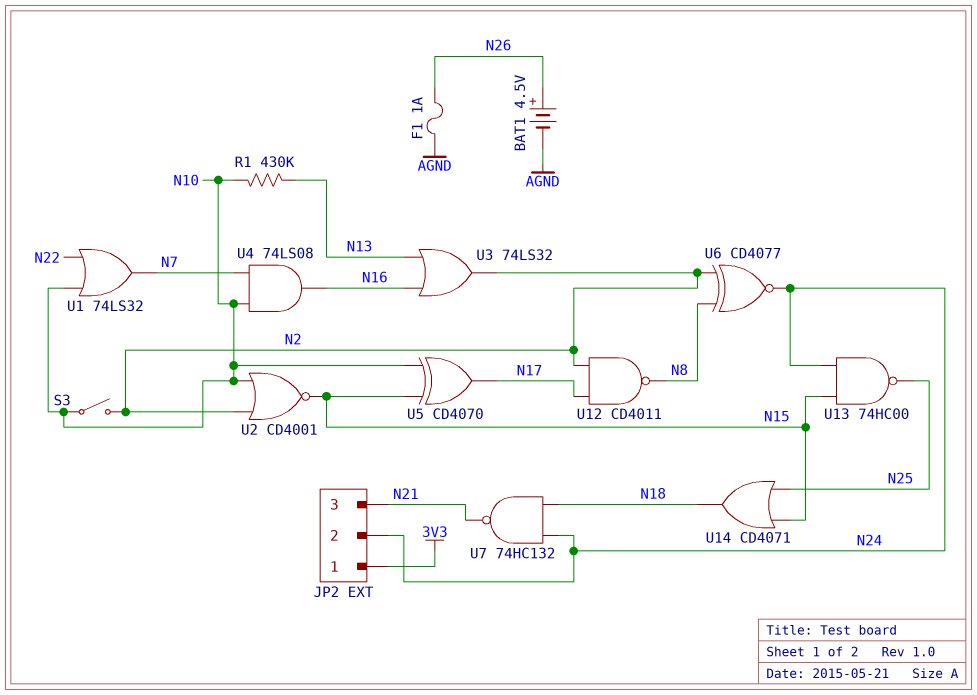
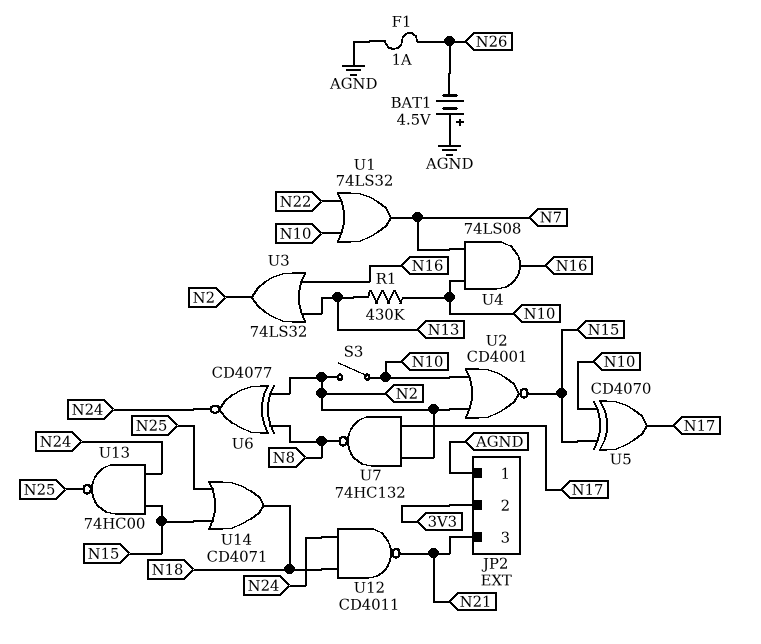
BAT1: 4.5V (plus N26, minus AGND) -> 4.5V (plus AGND, minus N26)
JP2 pin 1: 3V3 -> AGND
JP2 pin 2: N24 -> 3V3
U7: NAND 74HC132 (in N18, in N24, out N21) -> NAND 74HC132 (in N2, in N17, out N8)
U12: NAND CD4011 (in N2, in N17, out N8) -> NAND CD4011 (in N18, in N24, out N21)

